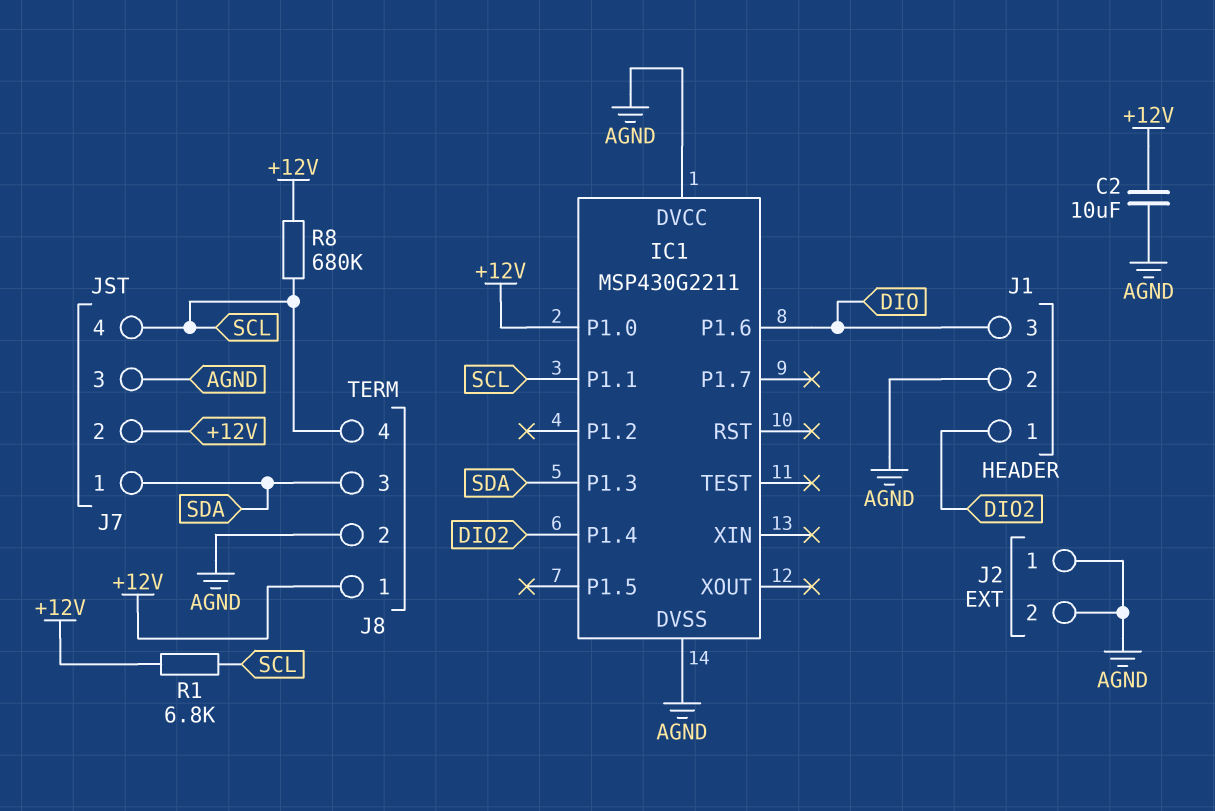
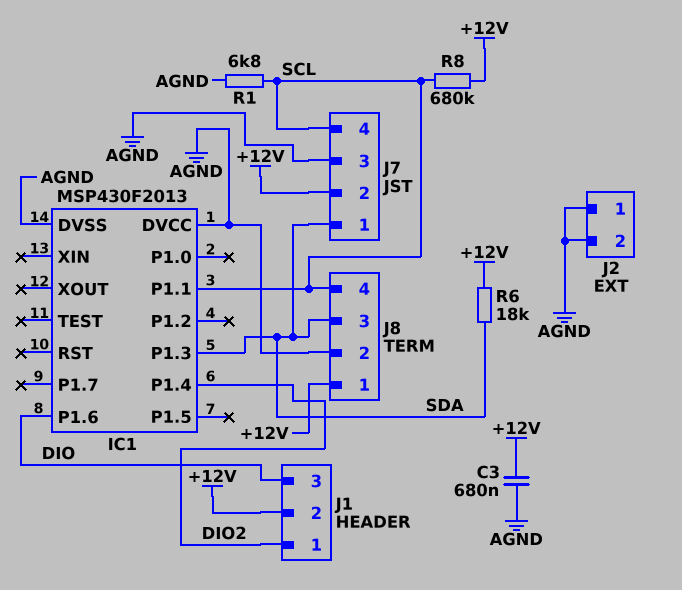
C2: 10uF (+12V, AGND) -> none
C3: none -> 680nF (+12V, AGND)
IC1: MSP430G2211 -> MSP430F2013
IC1 pin P1.0: +12V -> none
J1 pin 2: AGND -> +12V
R1: 6.8k (+12V, SCL) -> 6.8k (AGND, SCL)
R6: none -> 18k (+12V, SDA)

